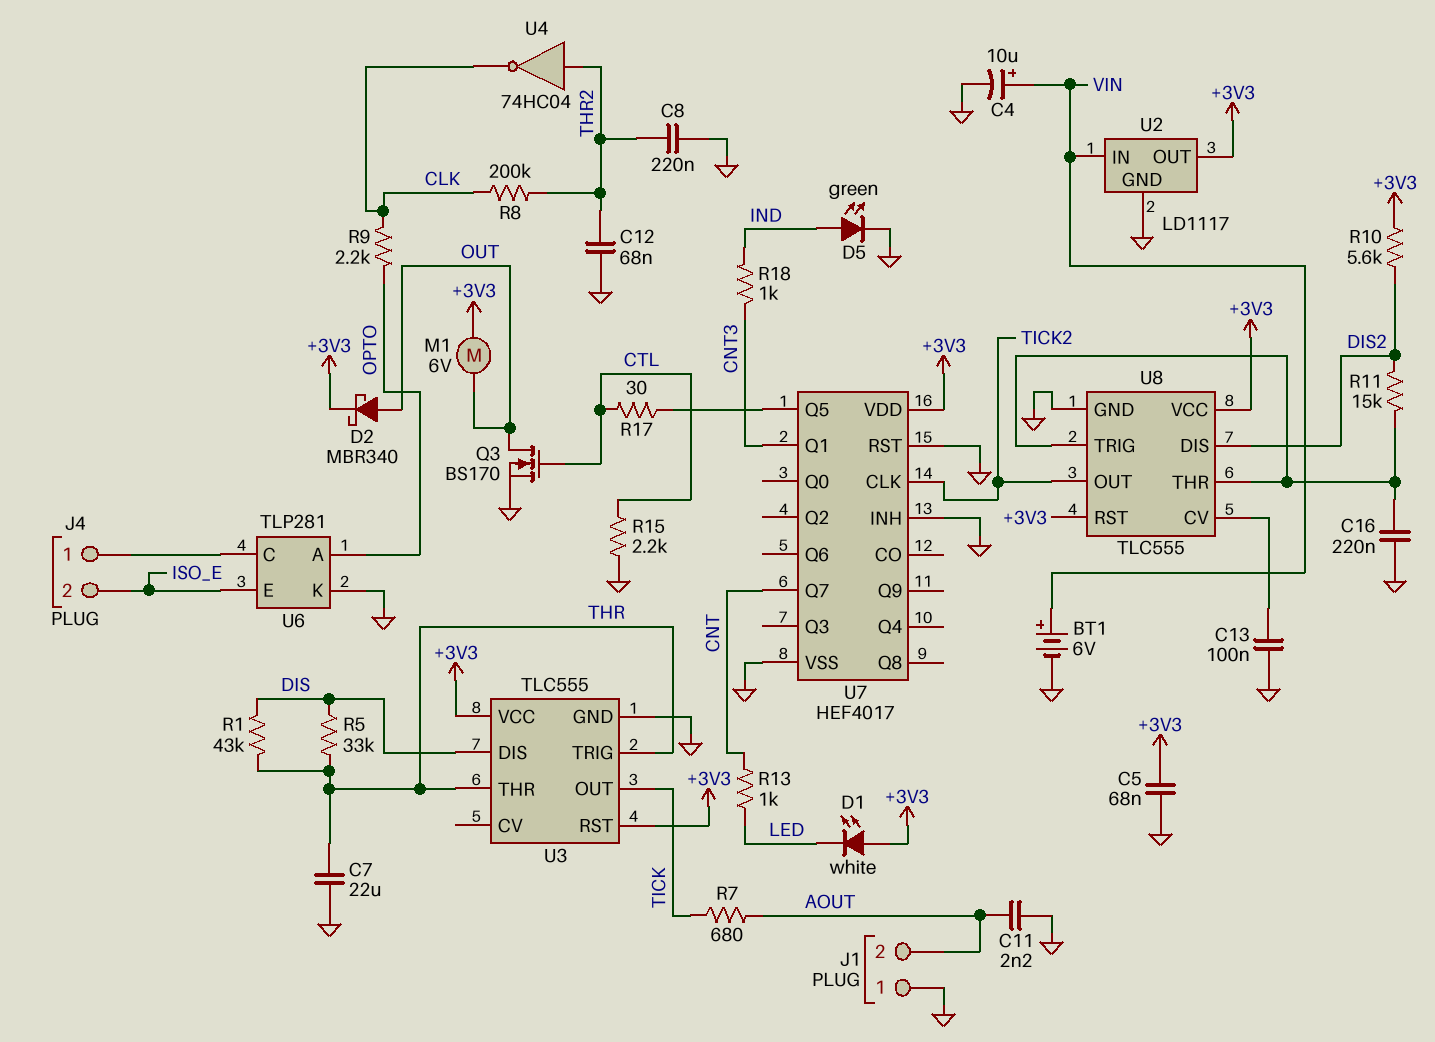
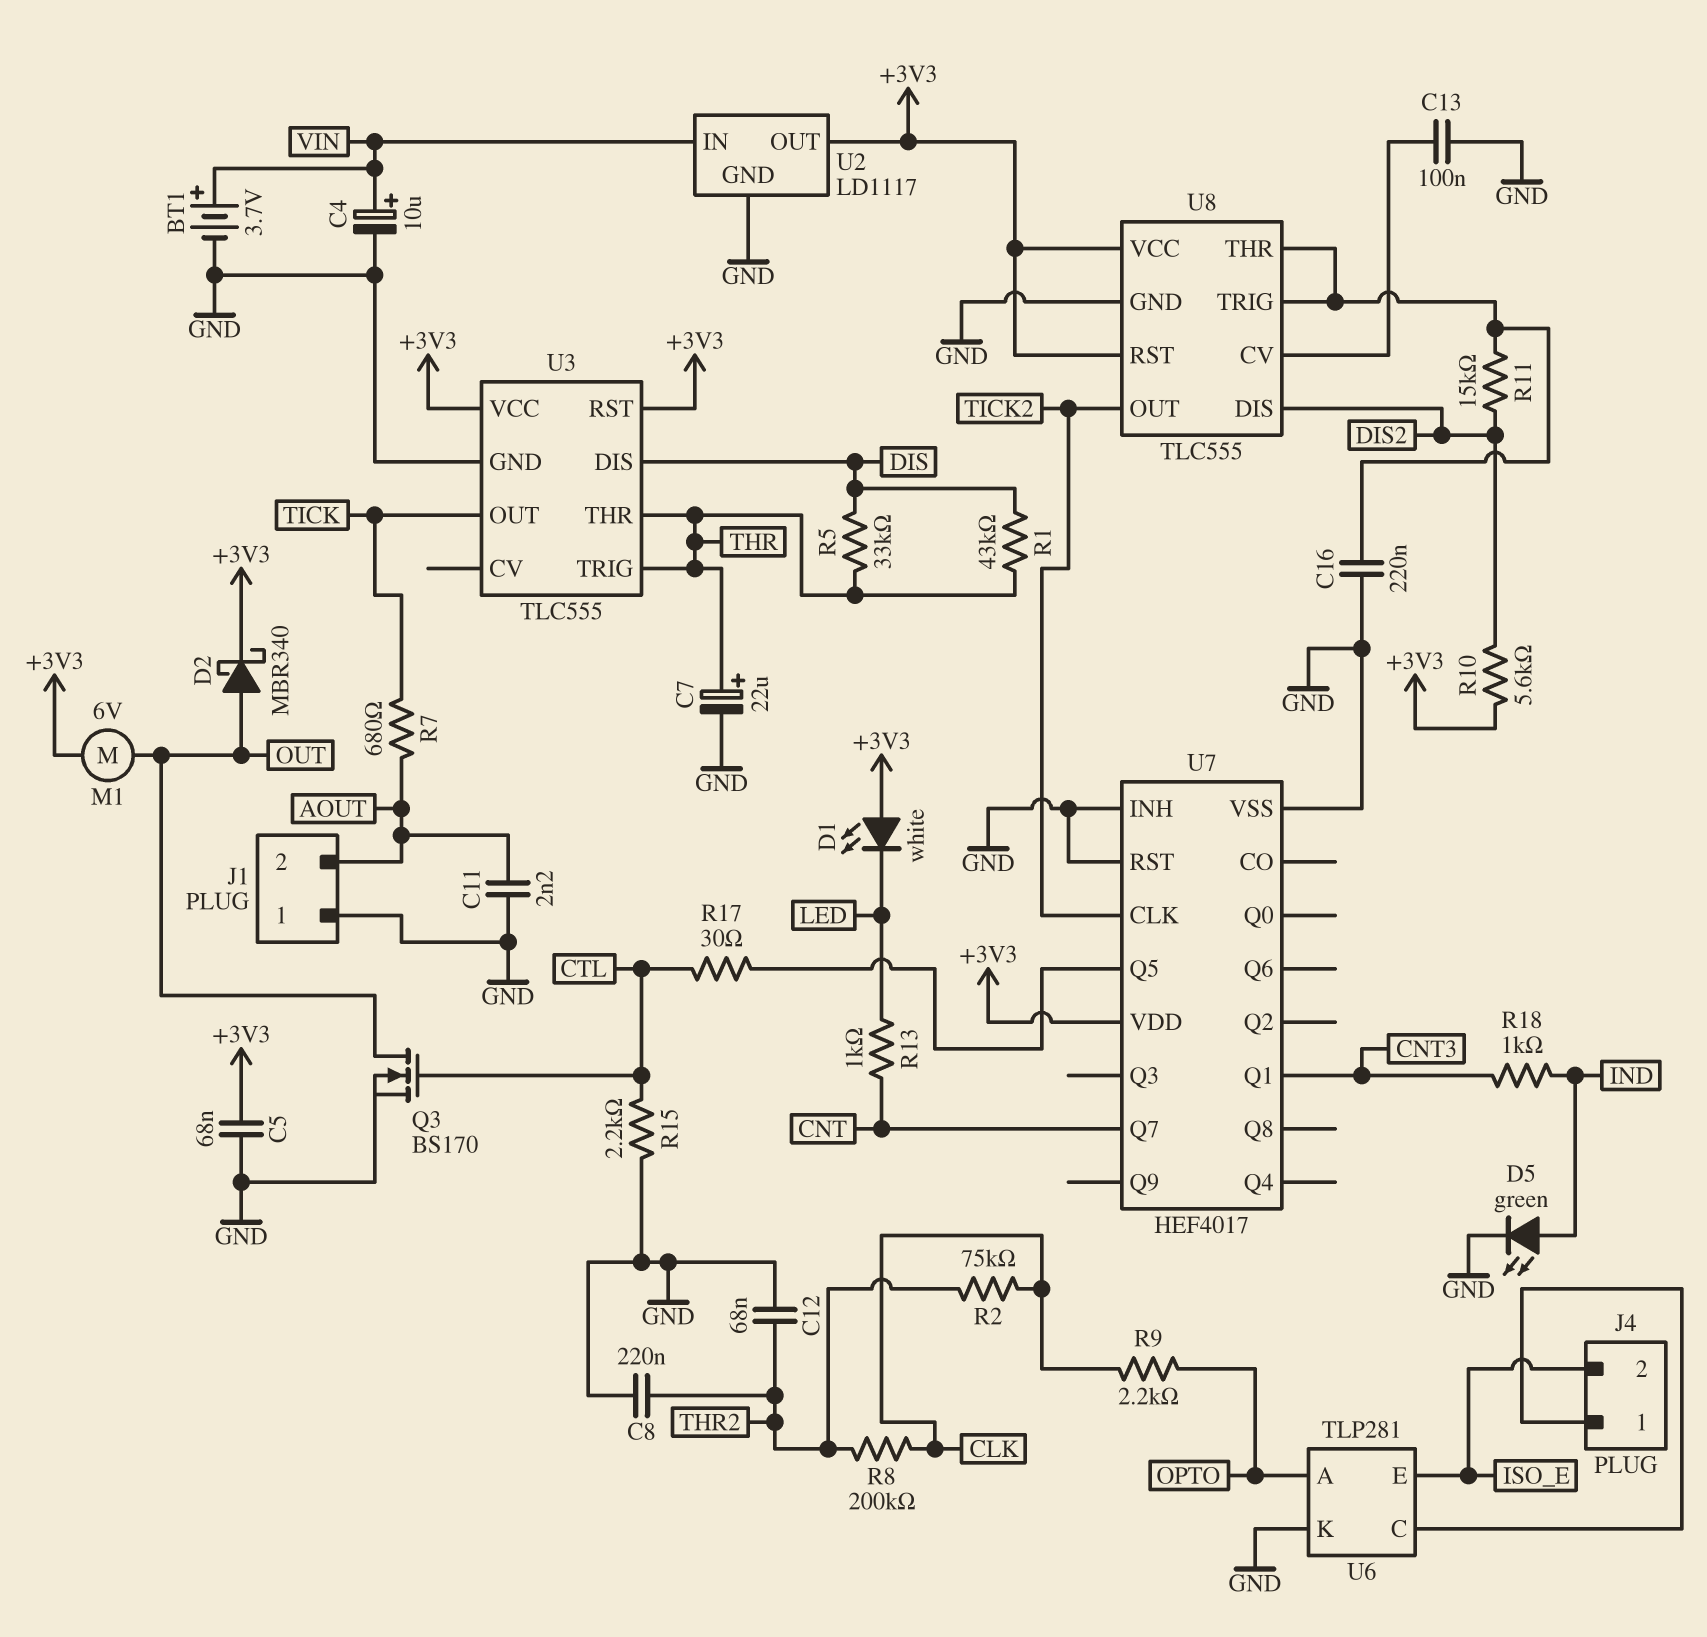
BT1: 6V (plus VIN, minus GND) -> 3.7V (plus VIN, minus GND)
C7: 22uF (GND, THR) -> 22uF (plus THR, minus GND)
R2: none -> 75k (CLK, THR2)
U4: NOT 74HC04 (in THR2, out CLK) -> none

